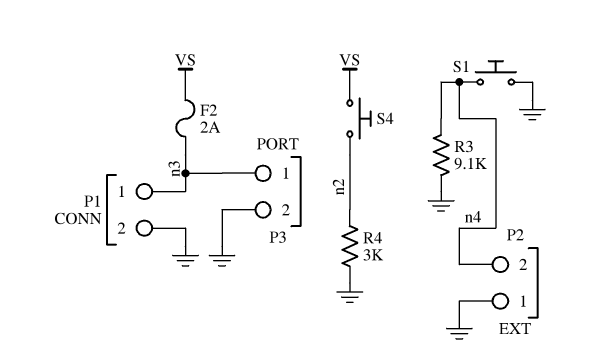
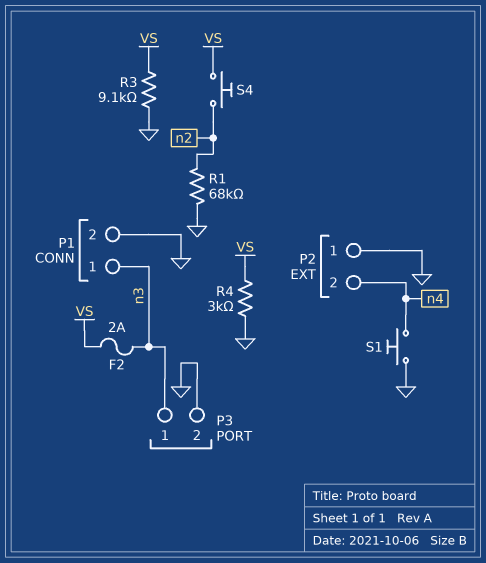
R1: none -> 68k (GND, n2)
R3: 9.1k (GND, n4) -> 9.1k (GND, VS)
R4: 3k (GND, n2) -> 3k (GND, VS)

